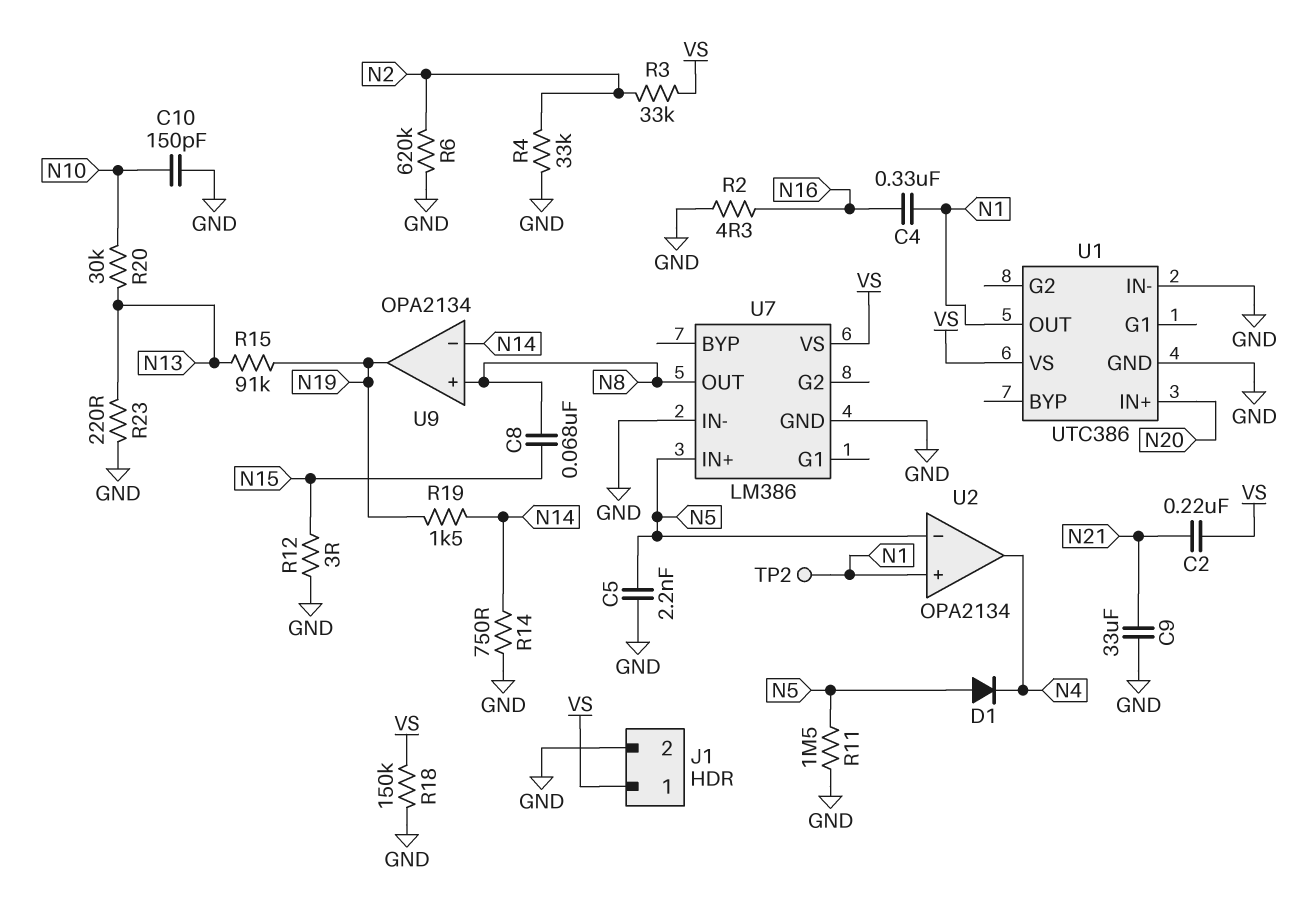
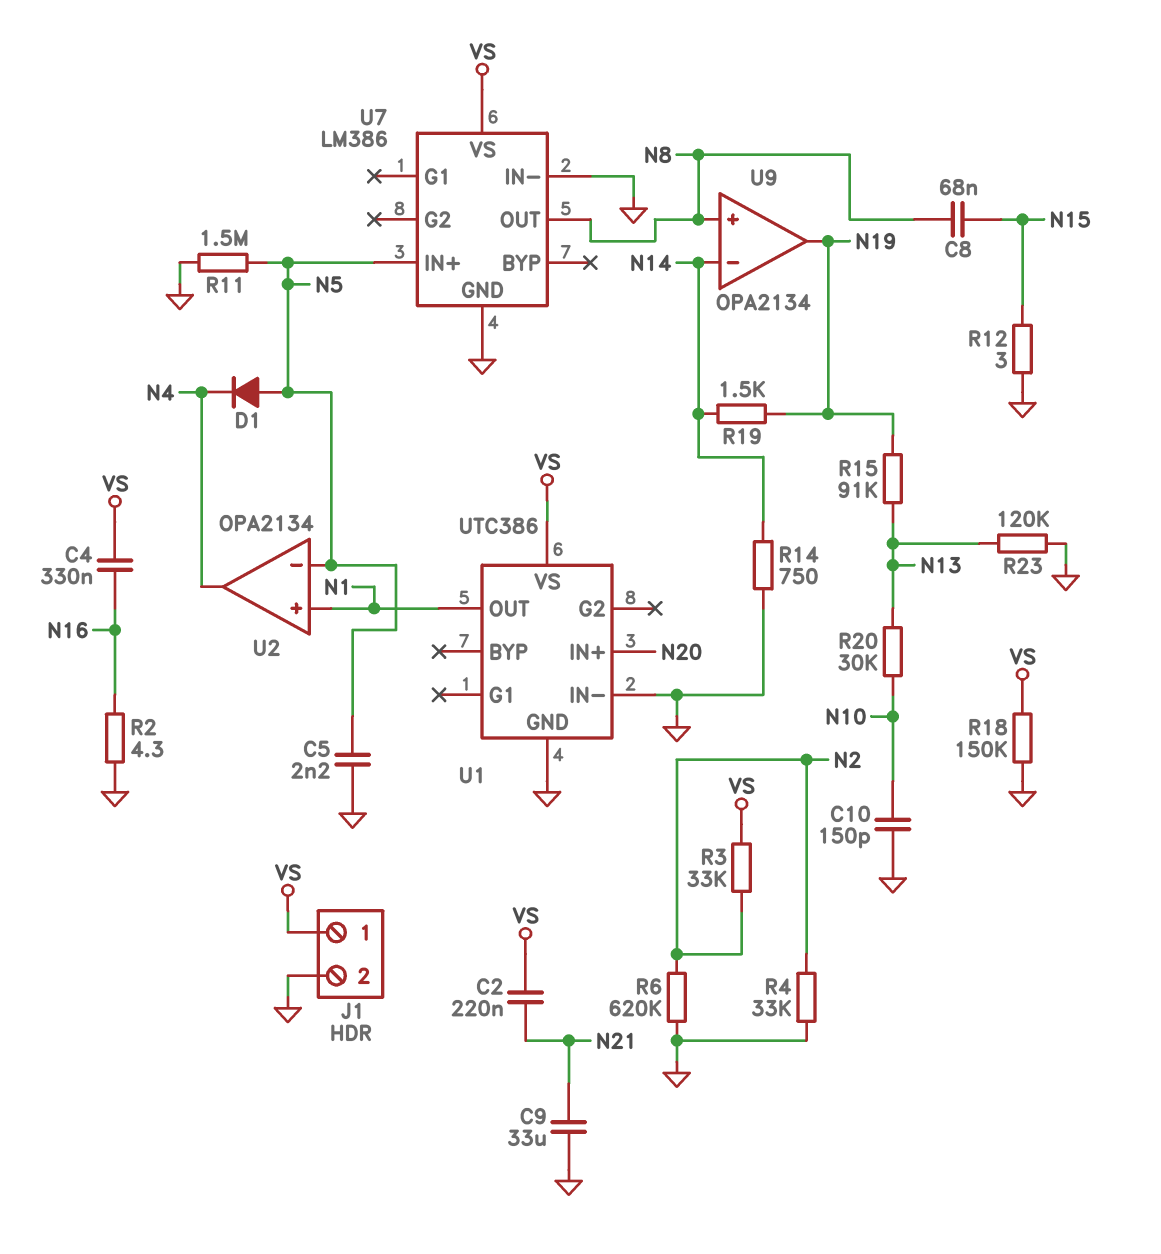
C4: 330nF (N1, N16) -> 330nF (N16, VS)
R23: 220 (GND, N13) -> 120k (GND, N13)
TP2: test point (N1) -> none

